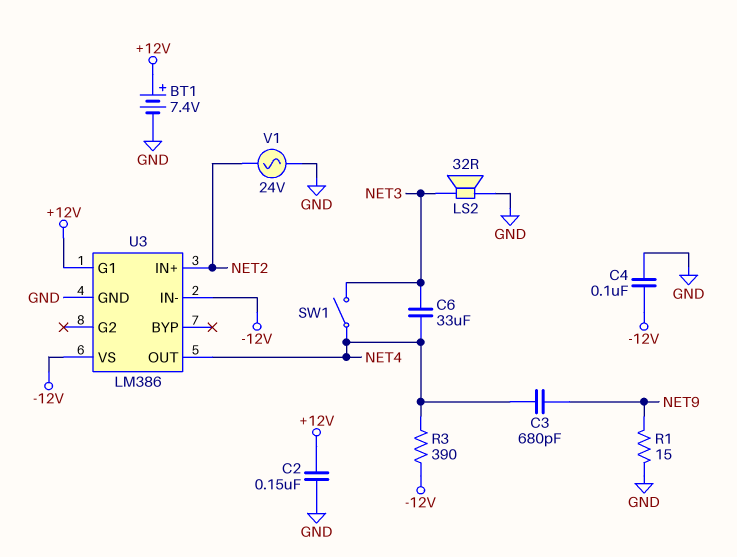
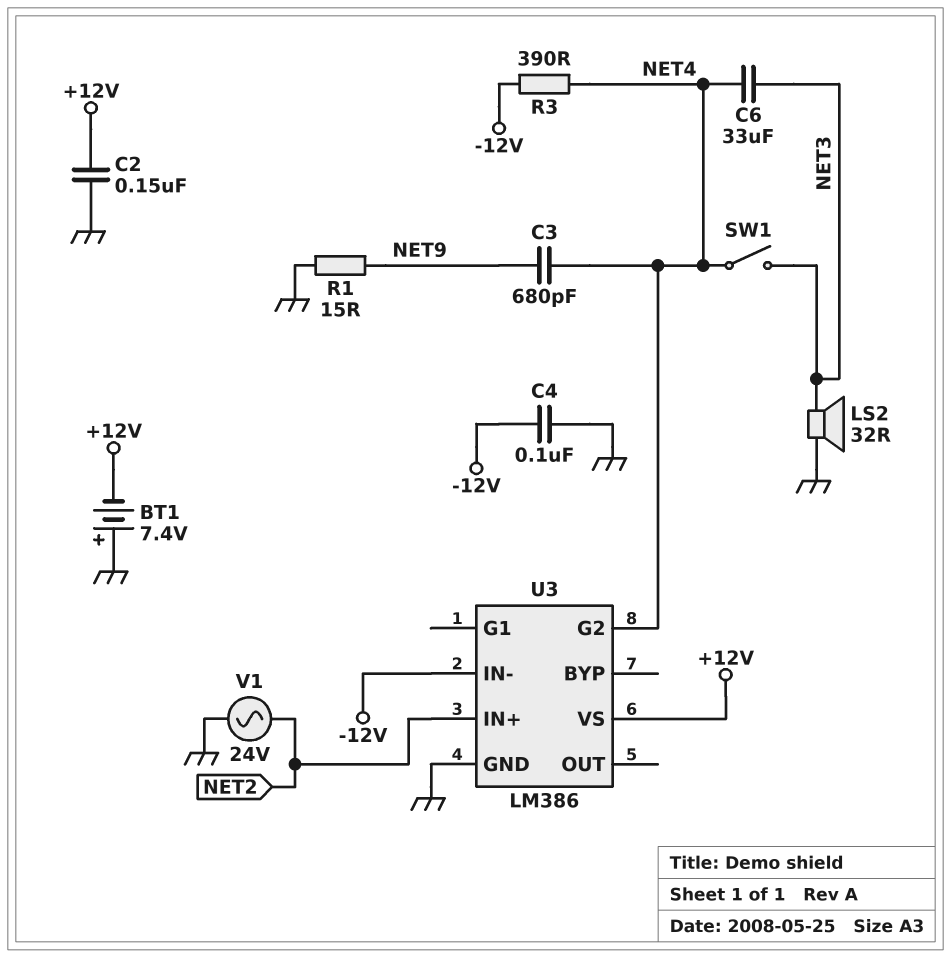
BT1: 7.4V (plus +12V, minus GND) -> 7.4V (plus GND, minus +12V)
U3 pin G1: +12V -> none
U3 pin G2: none -> NET4
U3 pin OUT: NET4 -> none
U3 pin VS: -12V -> +12V

